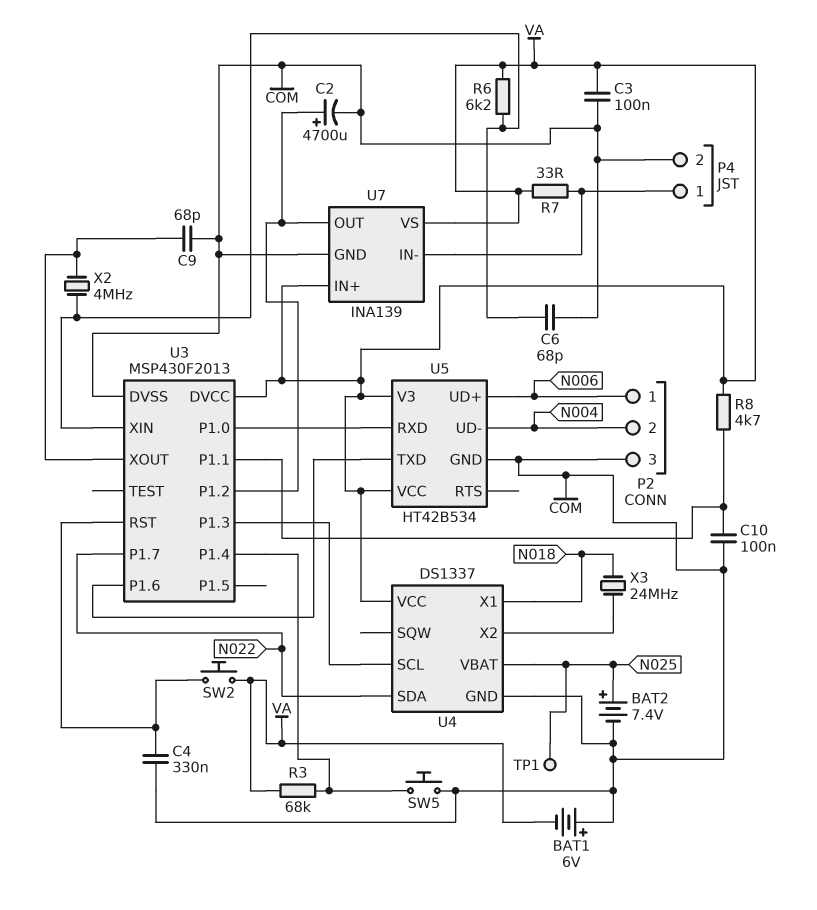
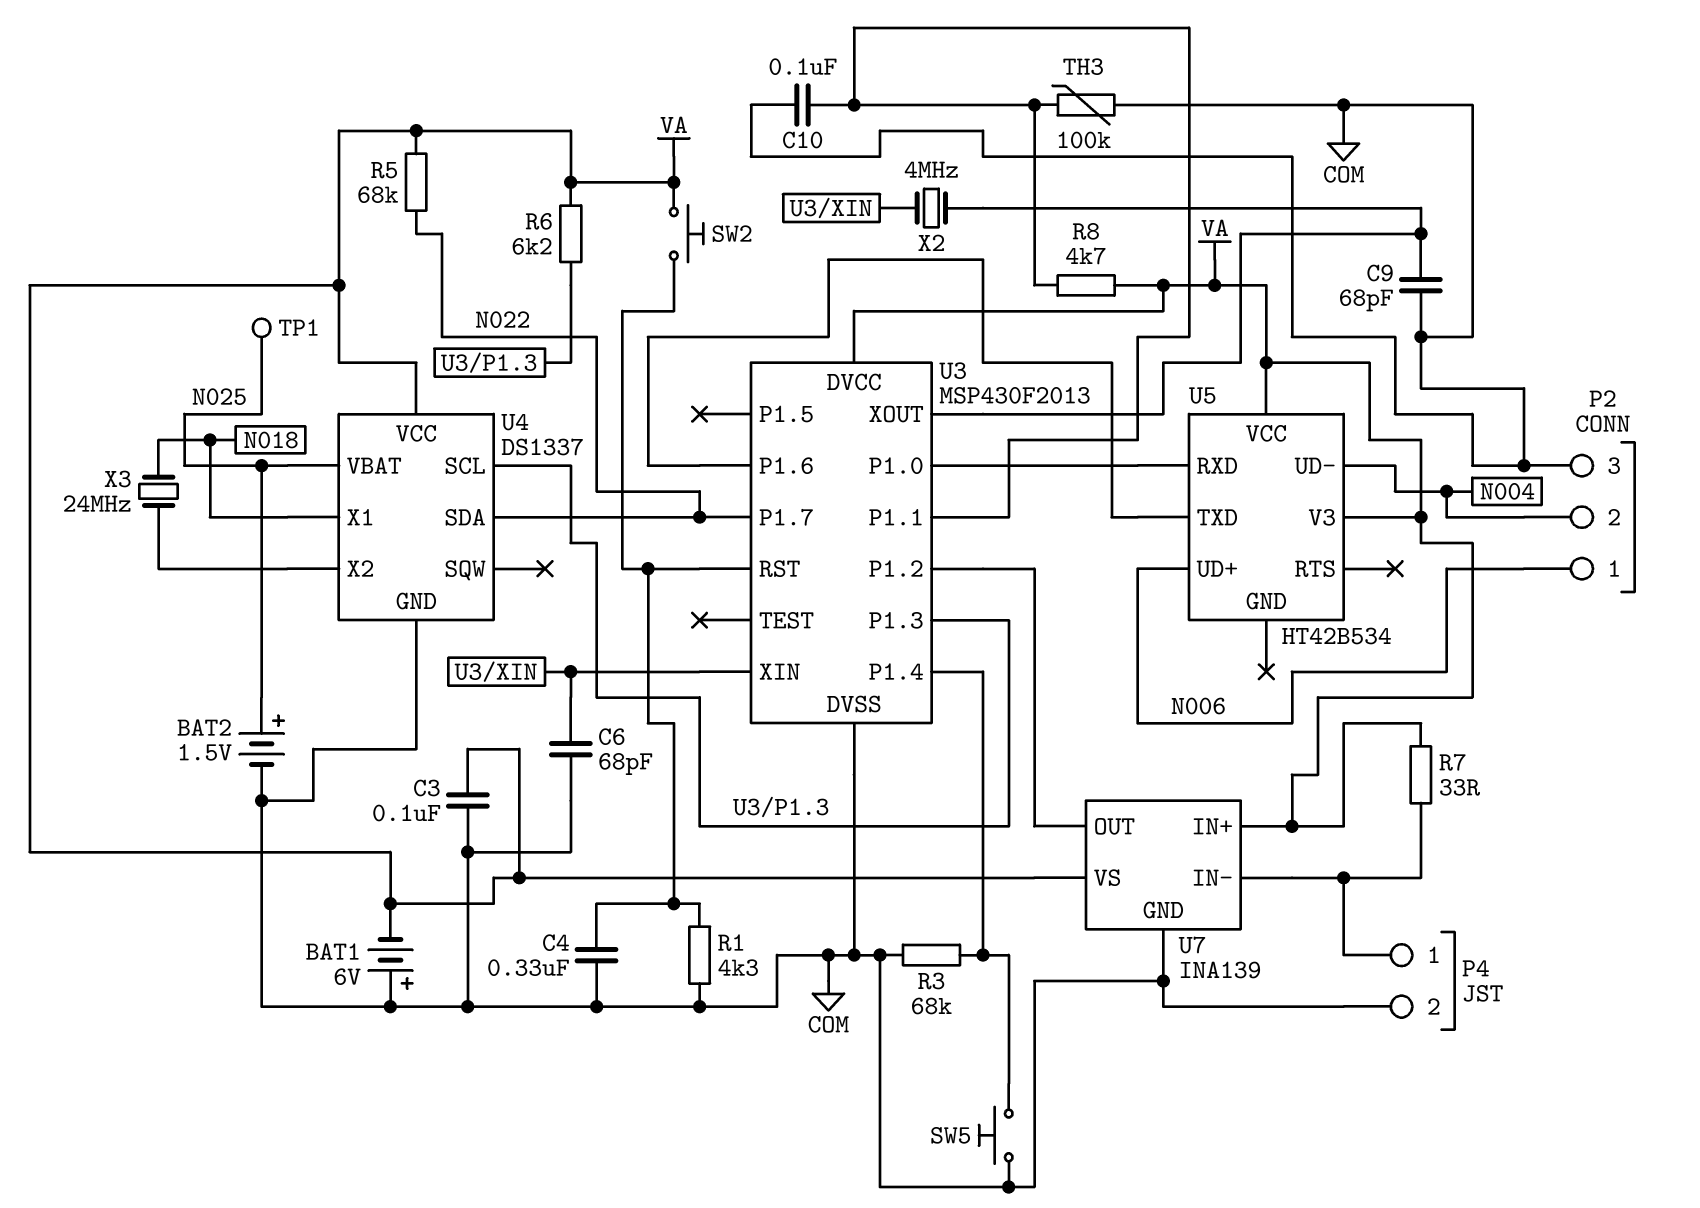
BAT2: 7.4V (plus N025, minus COM) -> 1.5V (plus N025, minus COM)
C2: 4700uF (plus U3/P1.2, minus COM) -> none
R1: none -> 4.3k (COM, U3/RST)
R3: 68k (U3/P1.4, VA) -> 68k (COM, U3/P1.4)
R5: none -> 68k (N022, VA)
R6: 6.2k (U3/XIN, VA) -> 6.2k (U3/P1.3, VA)
TH3: none -> 100k (COM, U3/P1.1)
U5 pin GND: COM -> none

